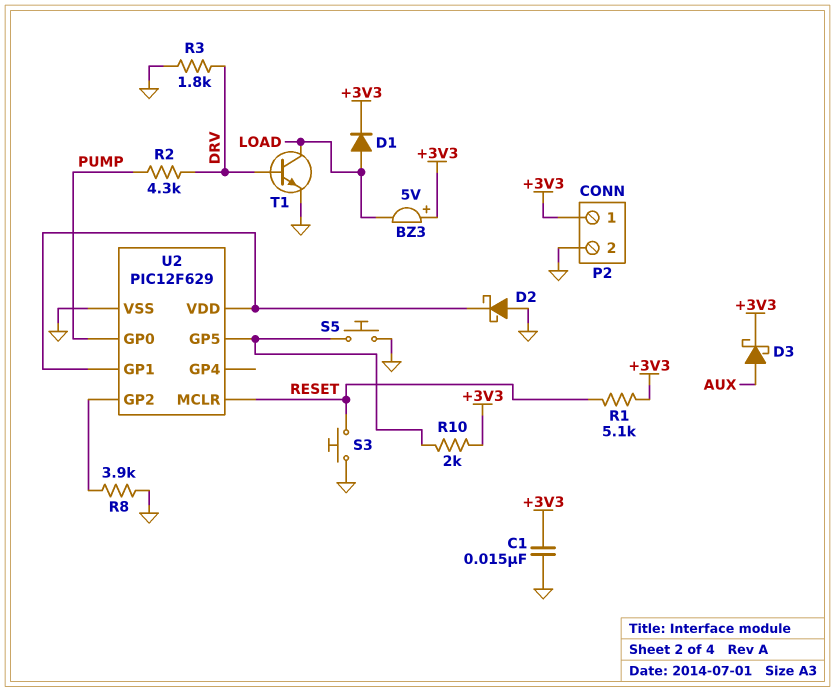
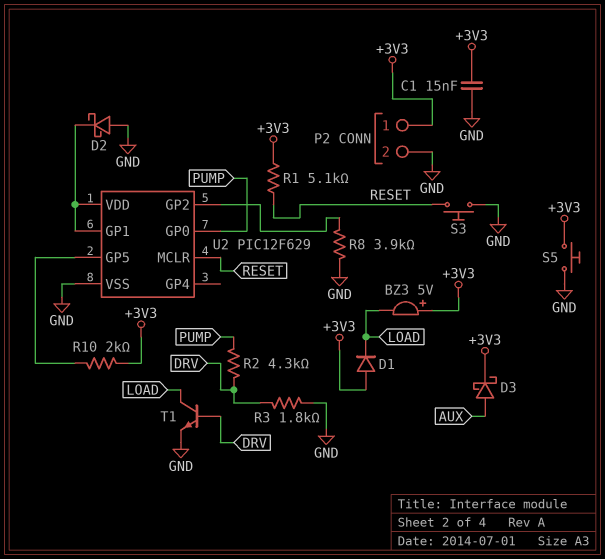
D1: diode (A LOAD, K +3V3) -> diode (A +3V3, K LOAD)
S5: button (GND, U2/GP5) -> button (+3V3, GND)

